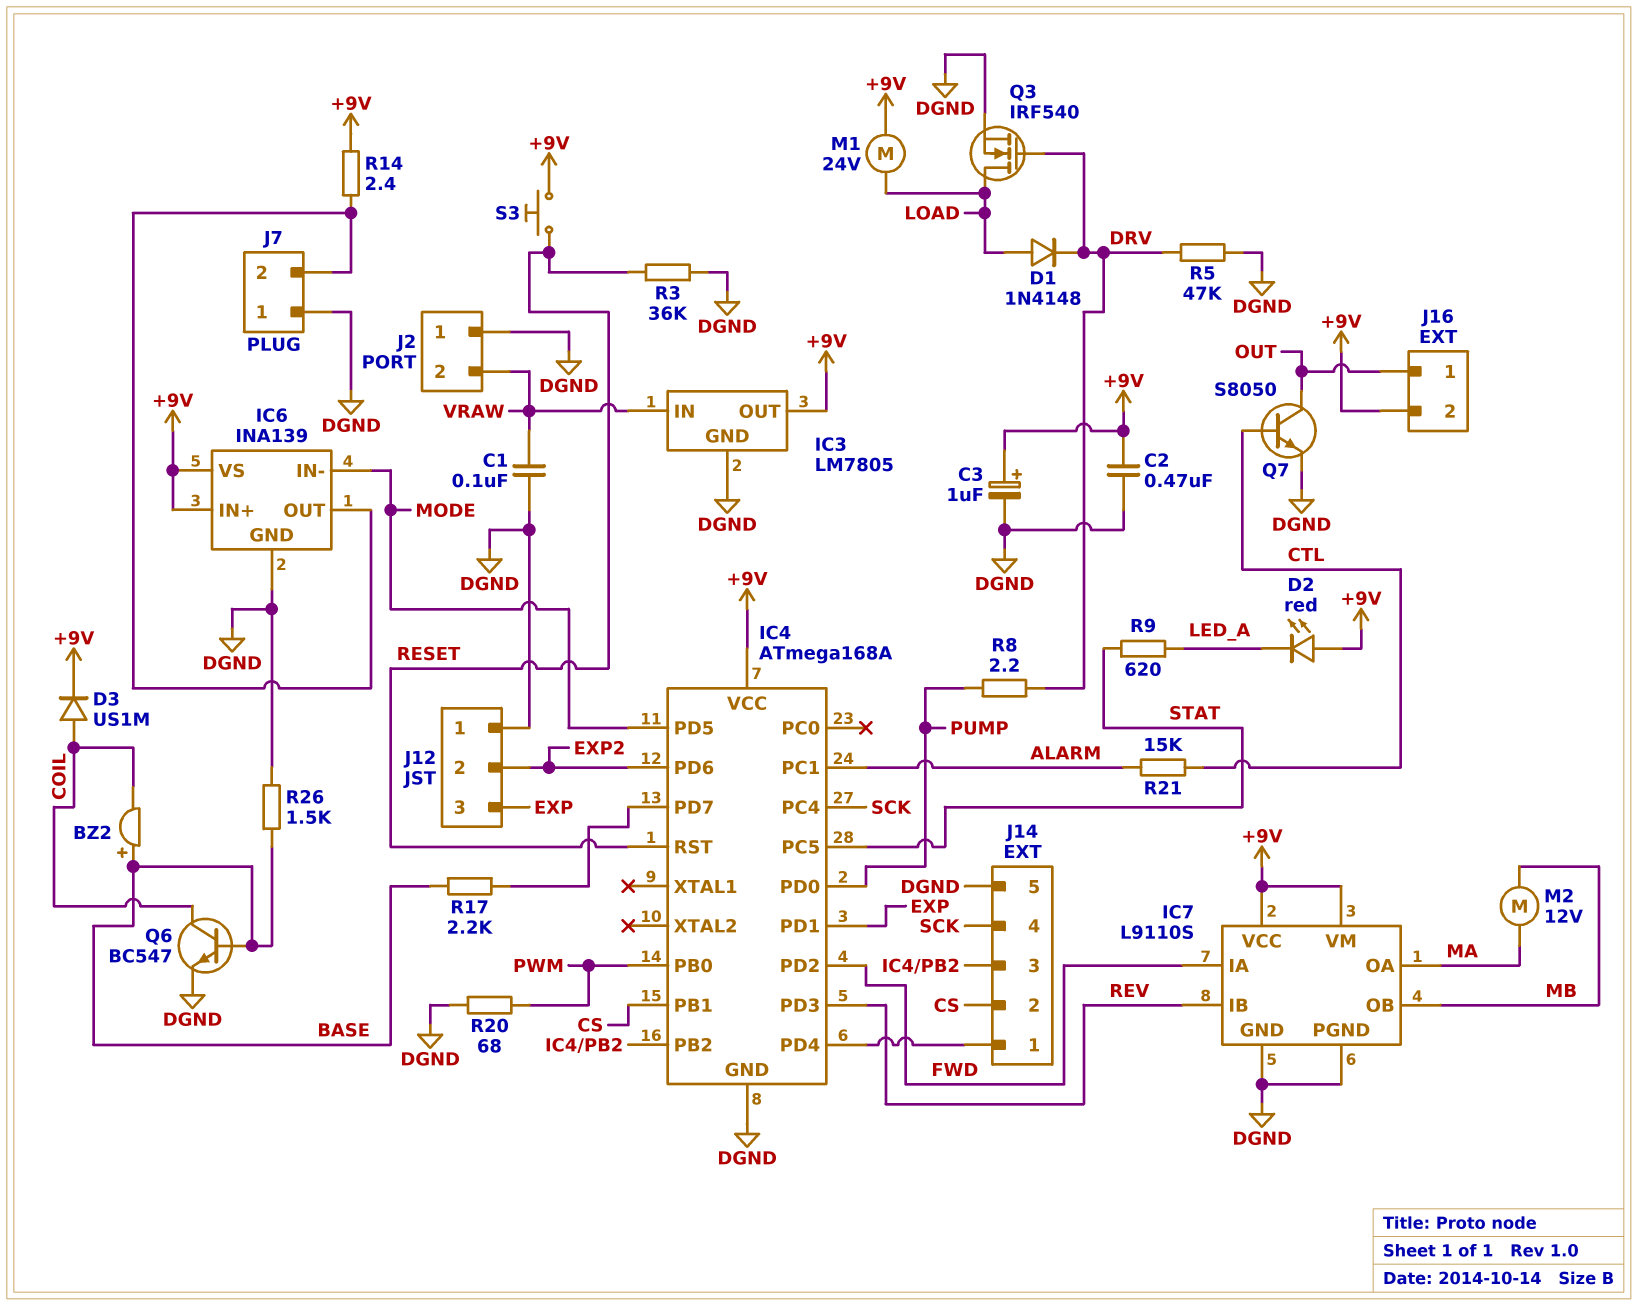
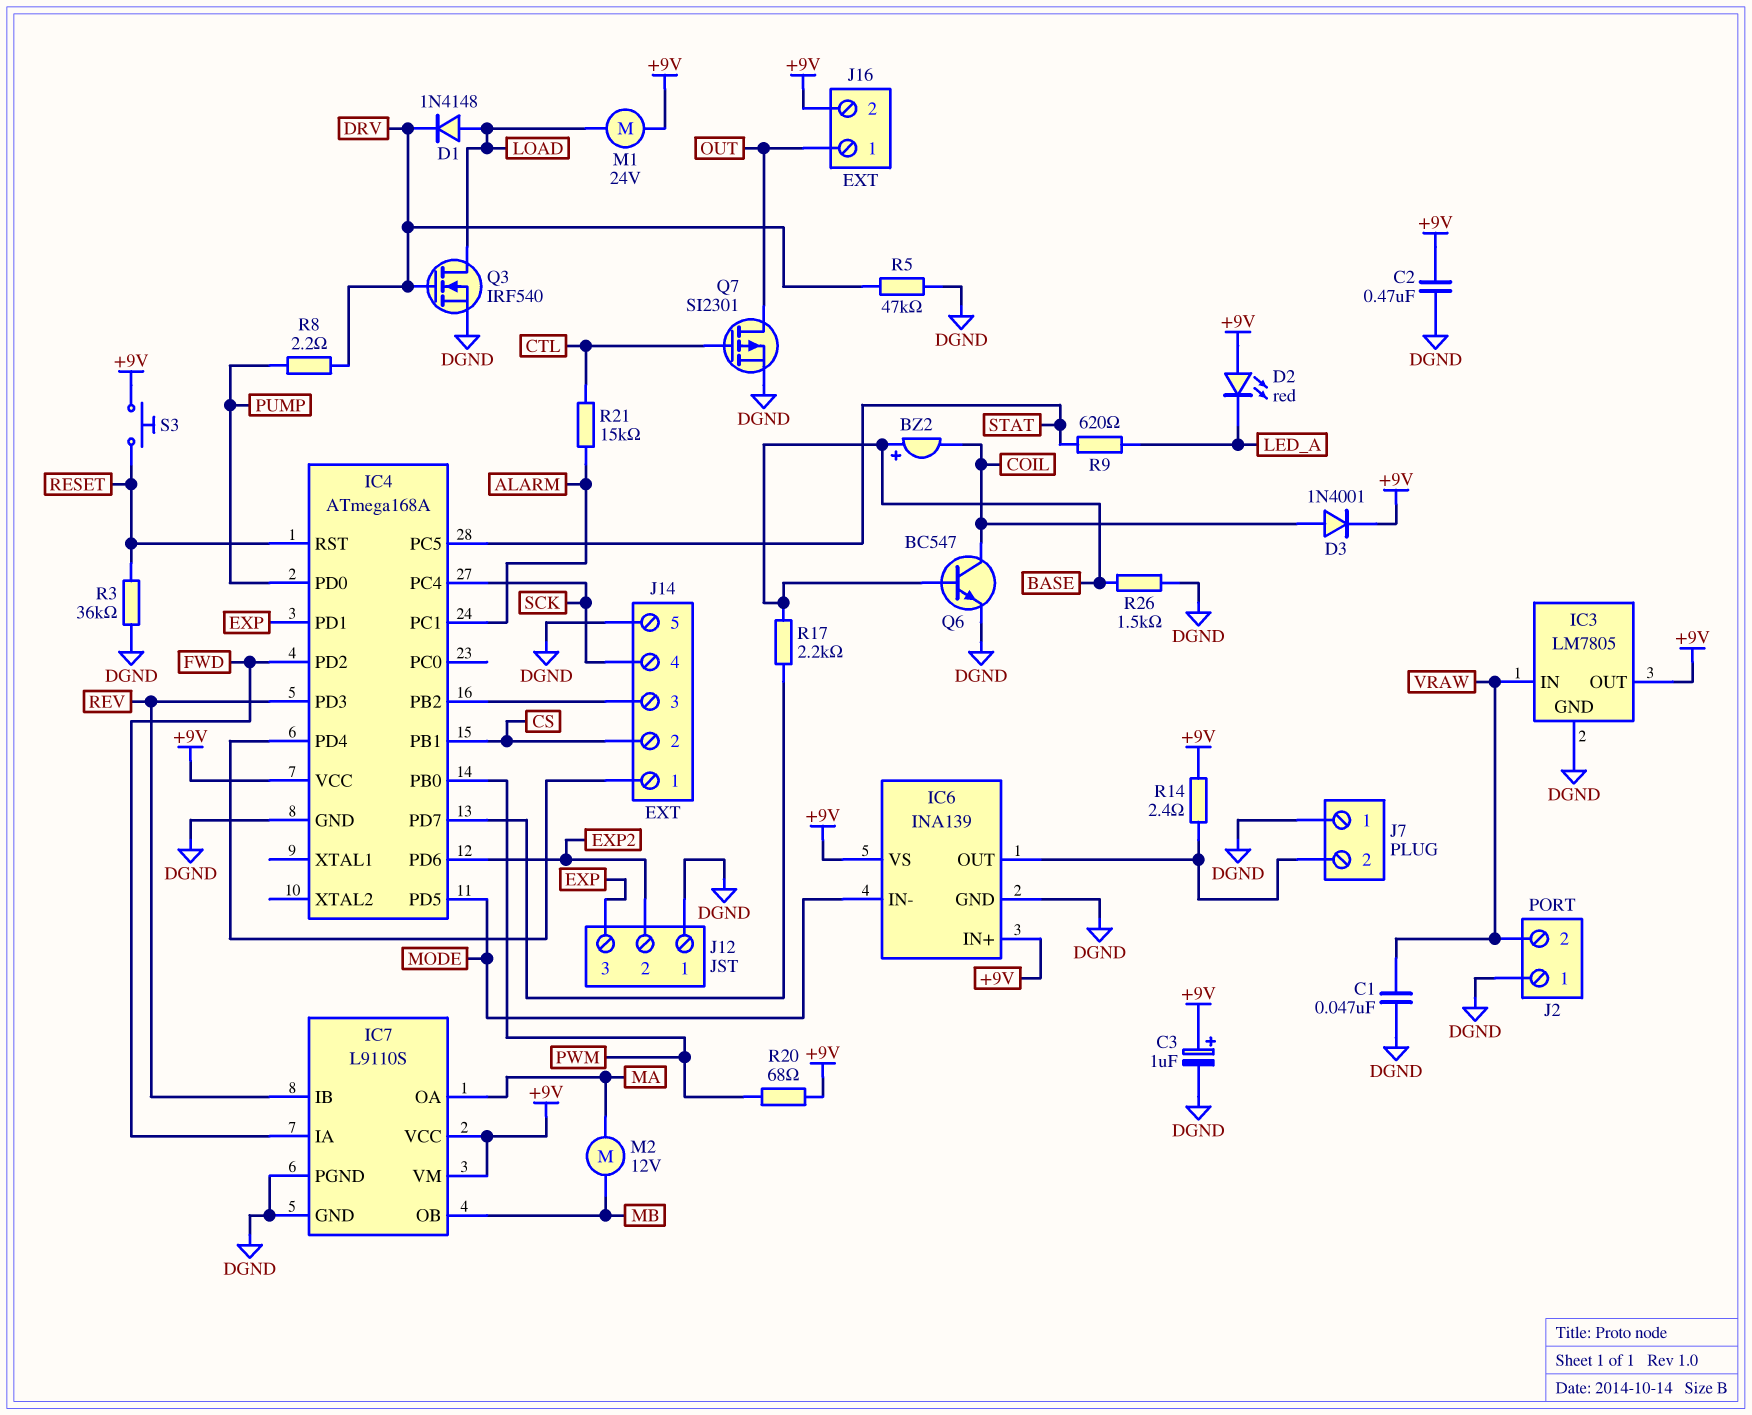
C1: 100nF (DGND, VRAW) -> 47nF (DGND, VRAW)
D3: diode US1M (A COIL, K +9V) -> diode 1N4001 (A COIL, K +9V)
Q7: NPN S8050 (B CTL, C OUT, E DGND) -> PMOS SI2301 (G CTL, D OUT, S DGND)
R20: 68 (DGND, PWM) -> 68 (+9V, PWM)

